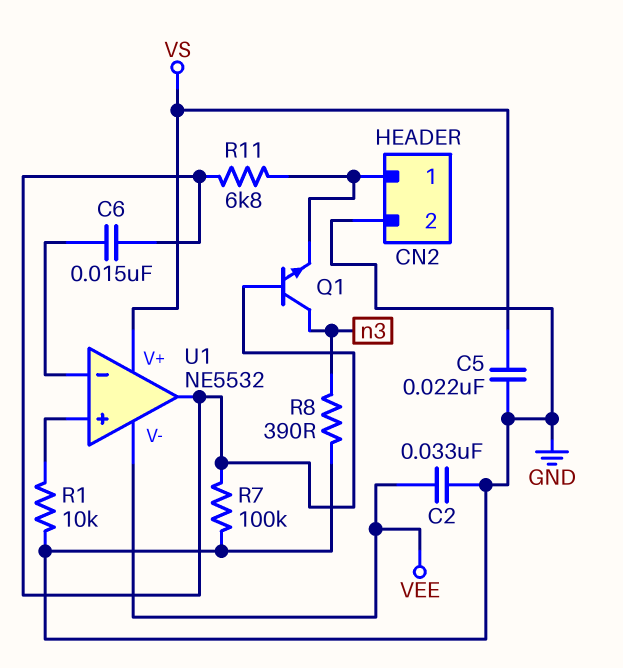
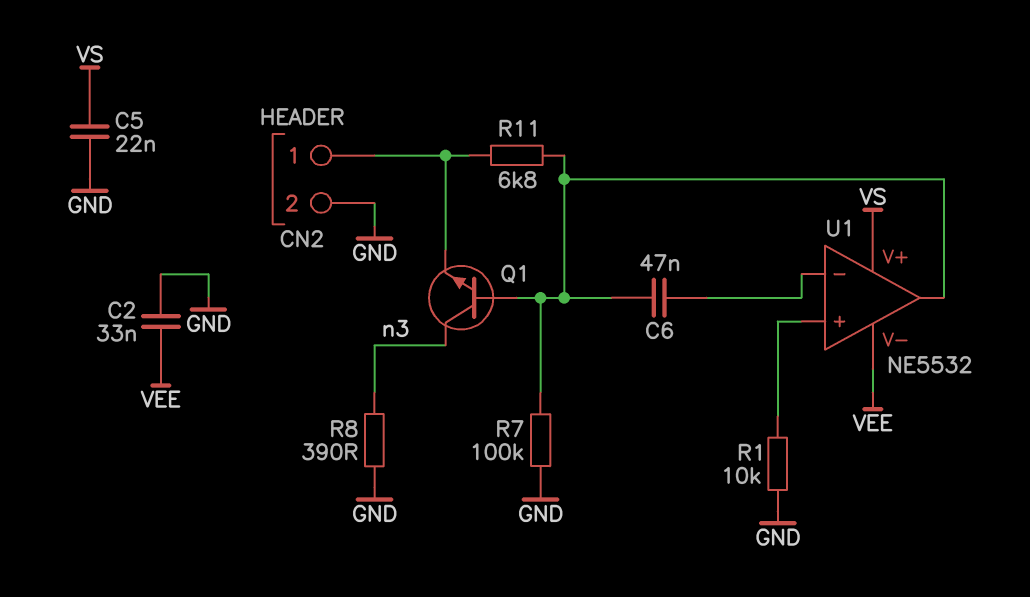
C6: 15nF (U1/in-, U1/out) -> 47nF (U1/in-, U1/out)

